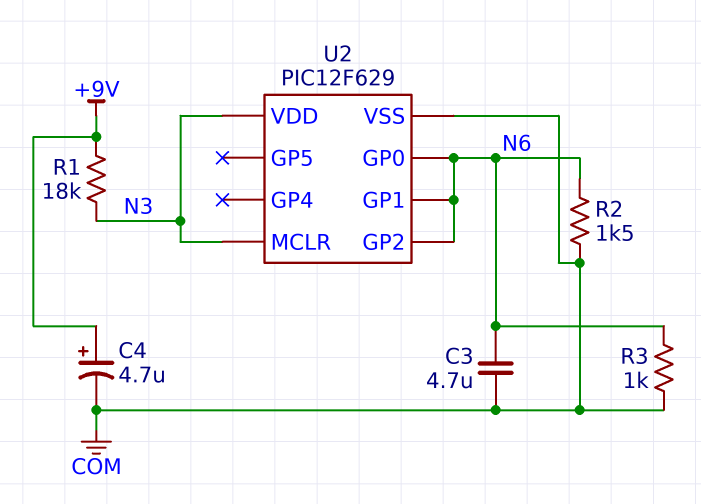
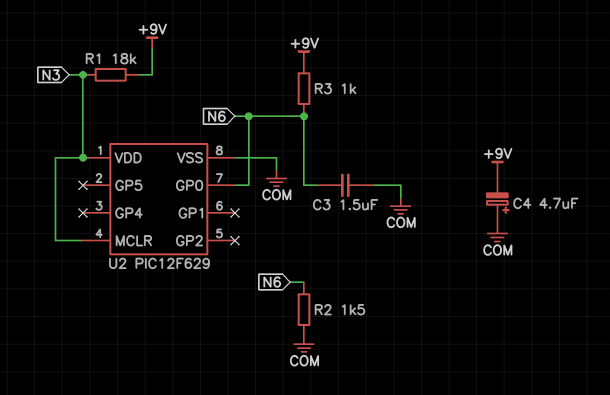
C3: 4.7uF (COM, N6) -> 1.5uF (COM, N6)
C4: 4.7uF (plus +9V, minus COM) -> 4.7uF (plus COM, minus +9V)
R3: 1k (COM, N6) -> 1k (+9V, N6)
U2 pin GP1: N6 -> none
U2 pin GP2: N6 -> none

